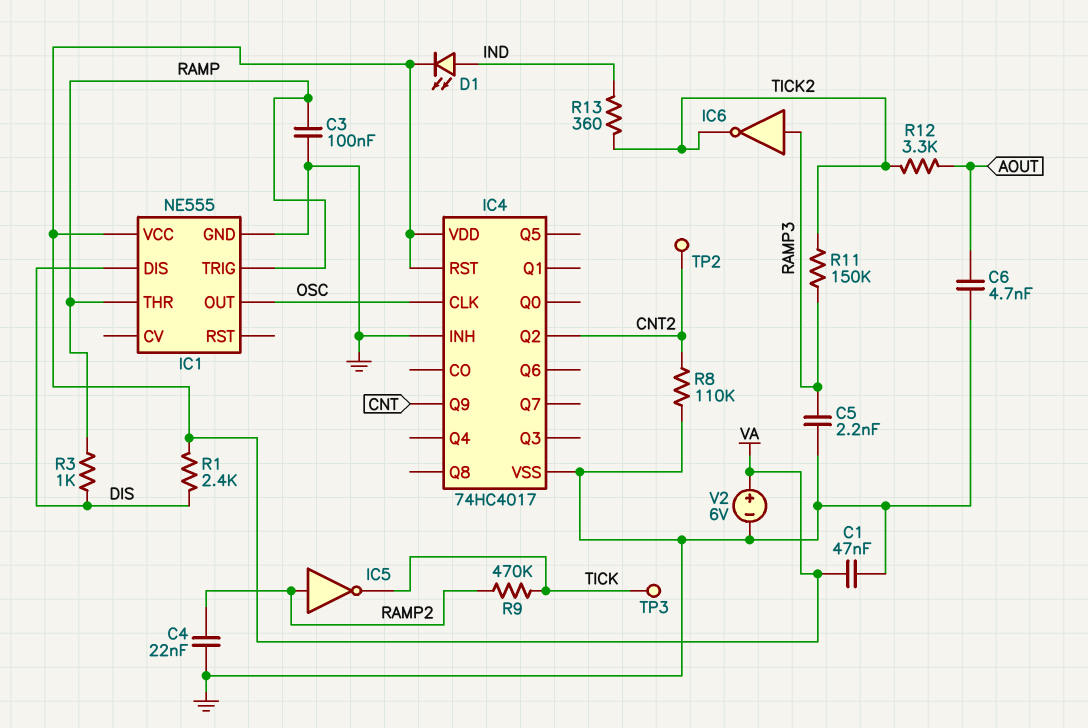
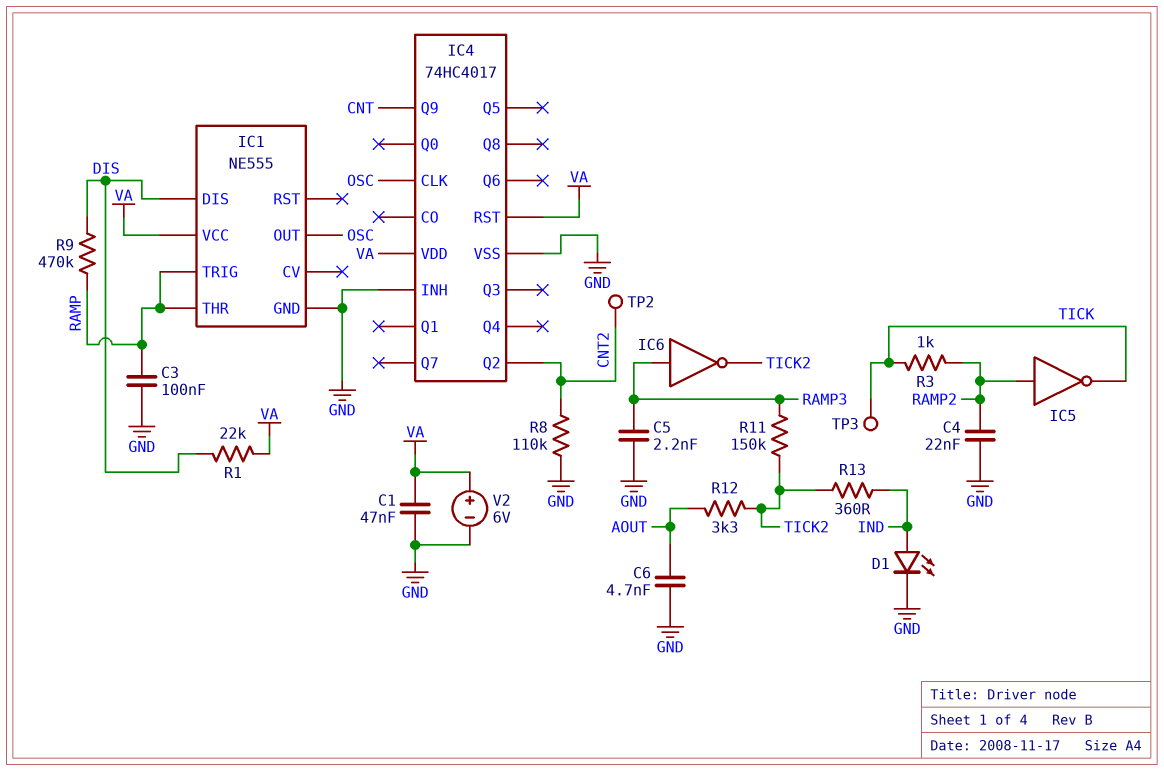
D1: LED (A IND, K VA) -> LED (A IND, K GND)
R1: 2.4k (DIS, VA) -> 22k (DIS, VA)
R3: 1k (DIS, RAMP) -> 1k (RAMP2, TICK)
R9: 470k (RAMP2, TICK) -> 470k (DIS, RAMP)

